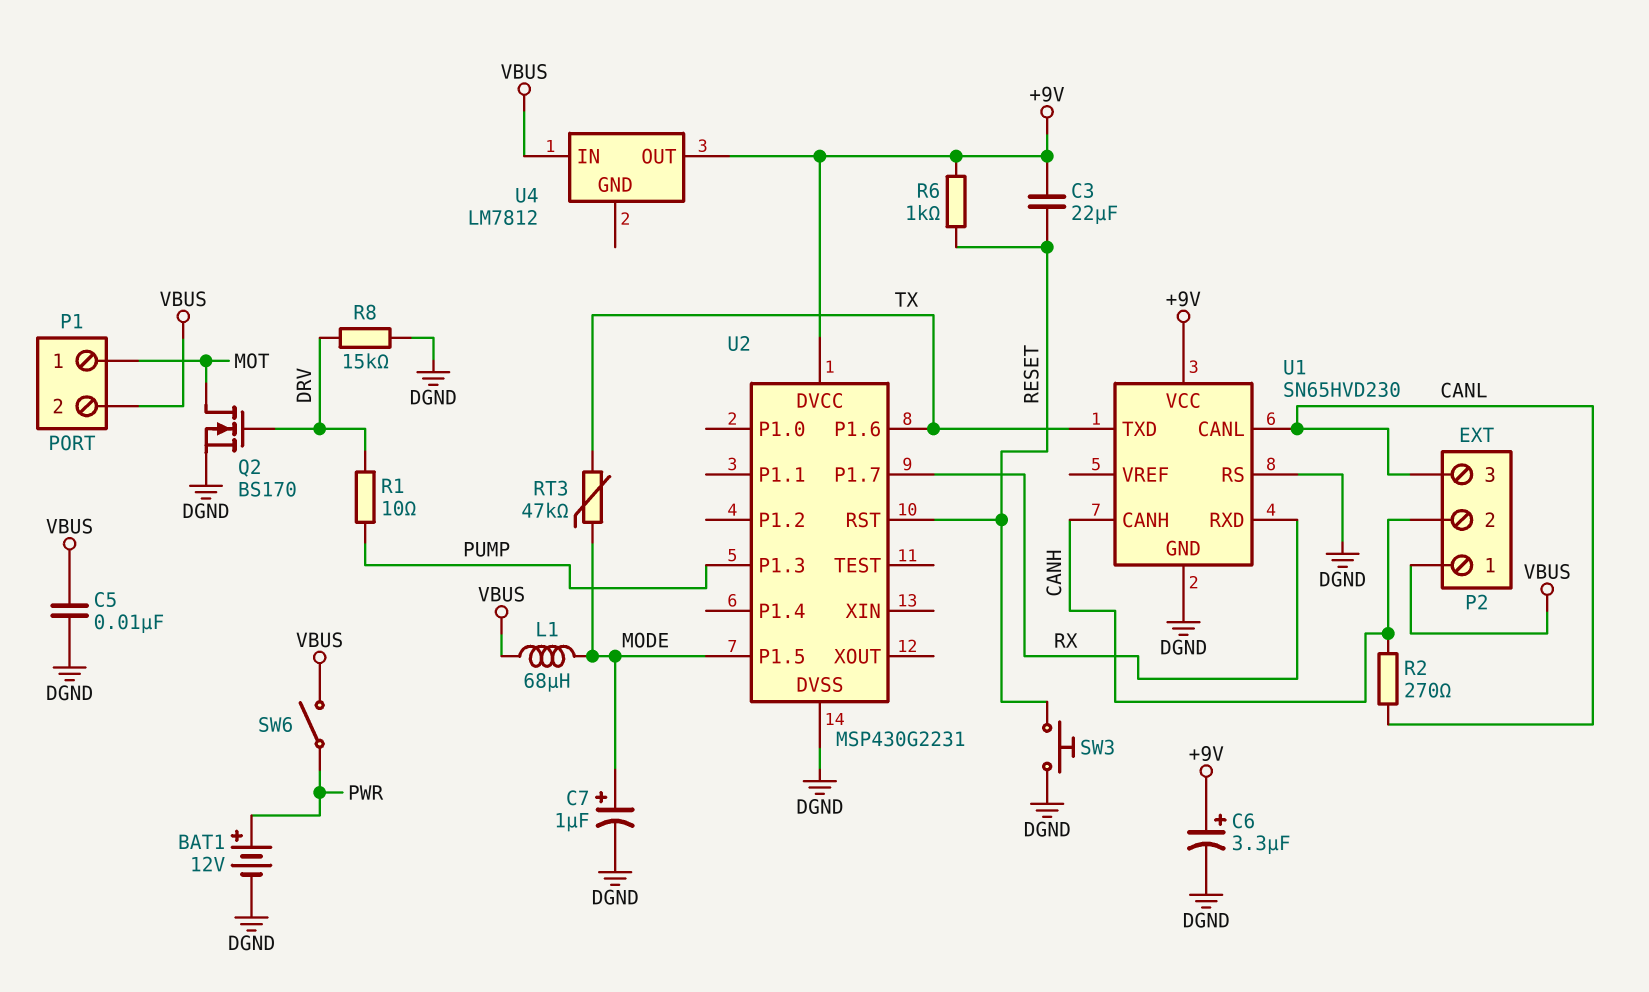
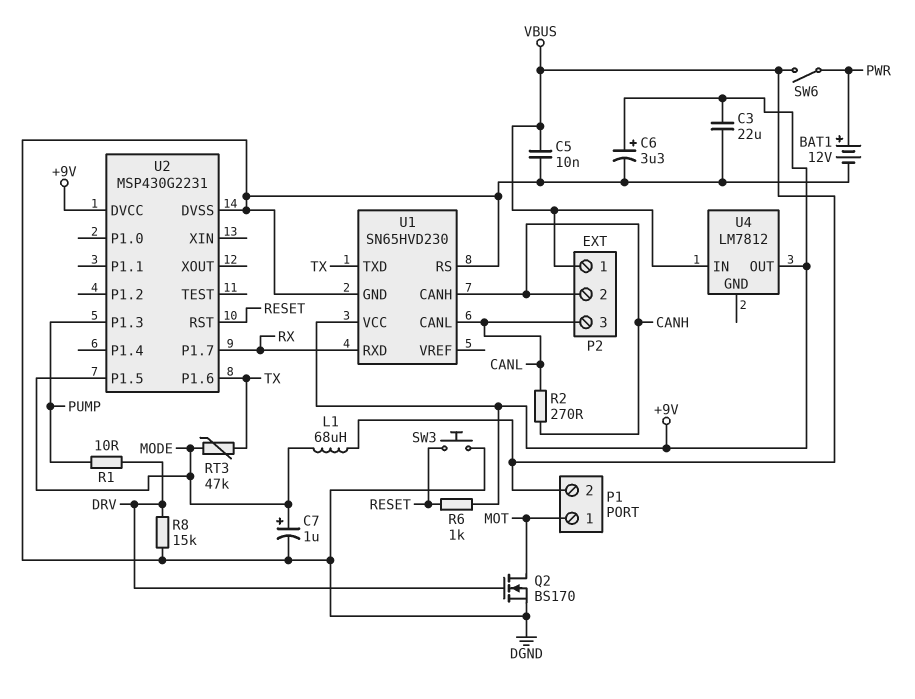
C3: 22uF (+9V, RESET) -> 22uF (+9V, DGND)

